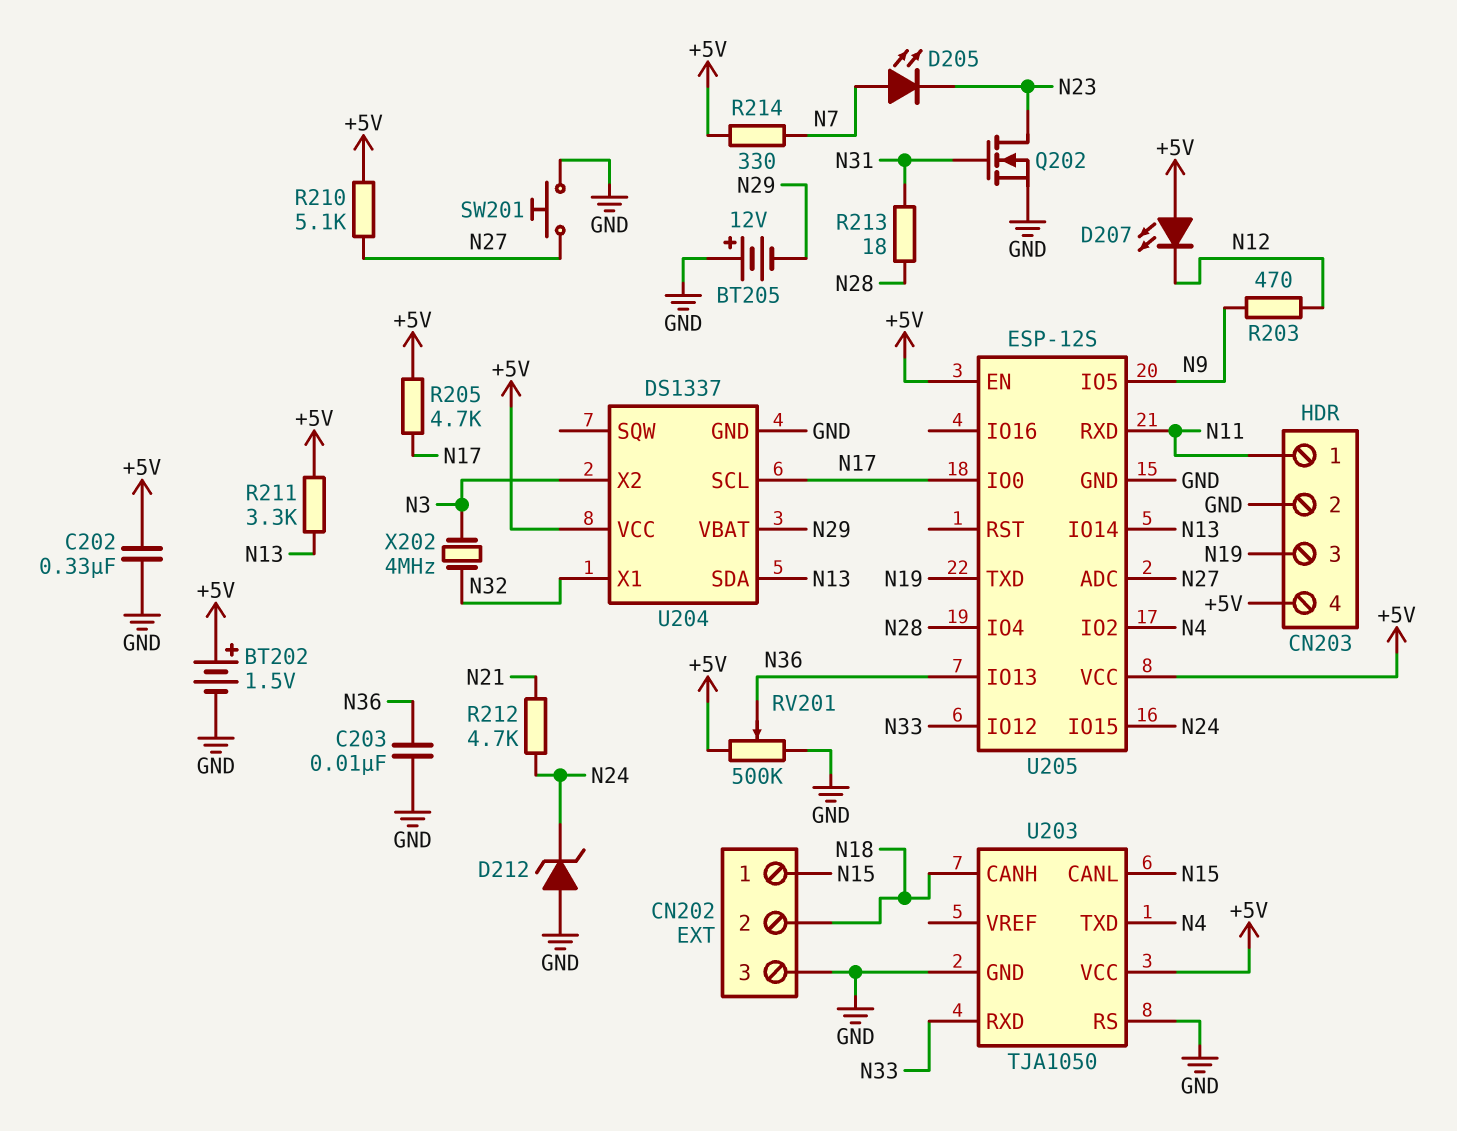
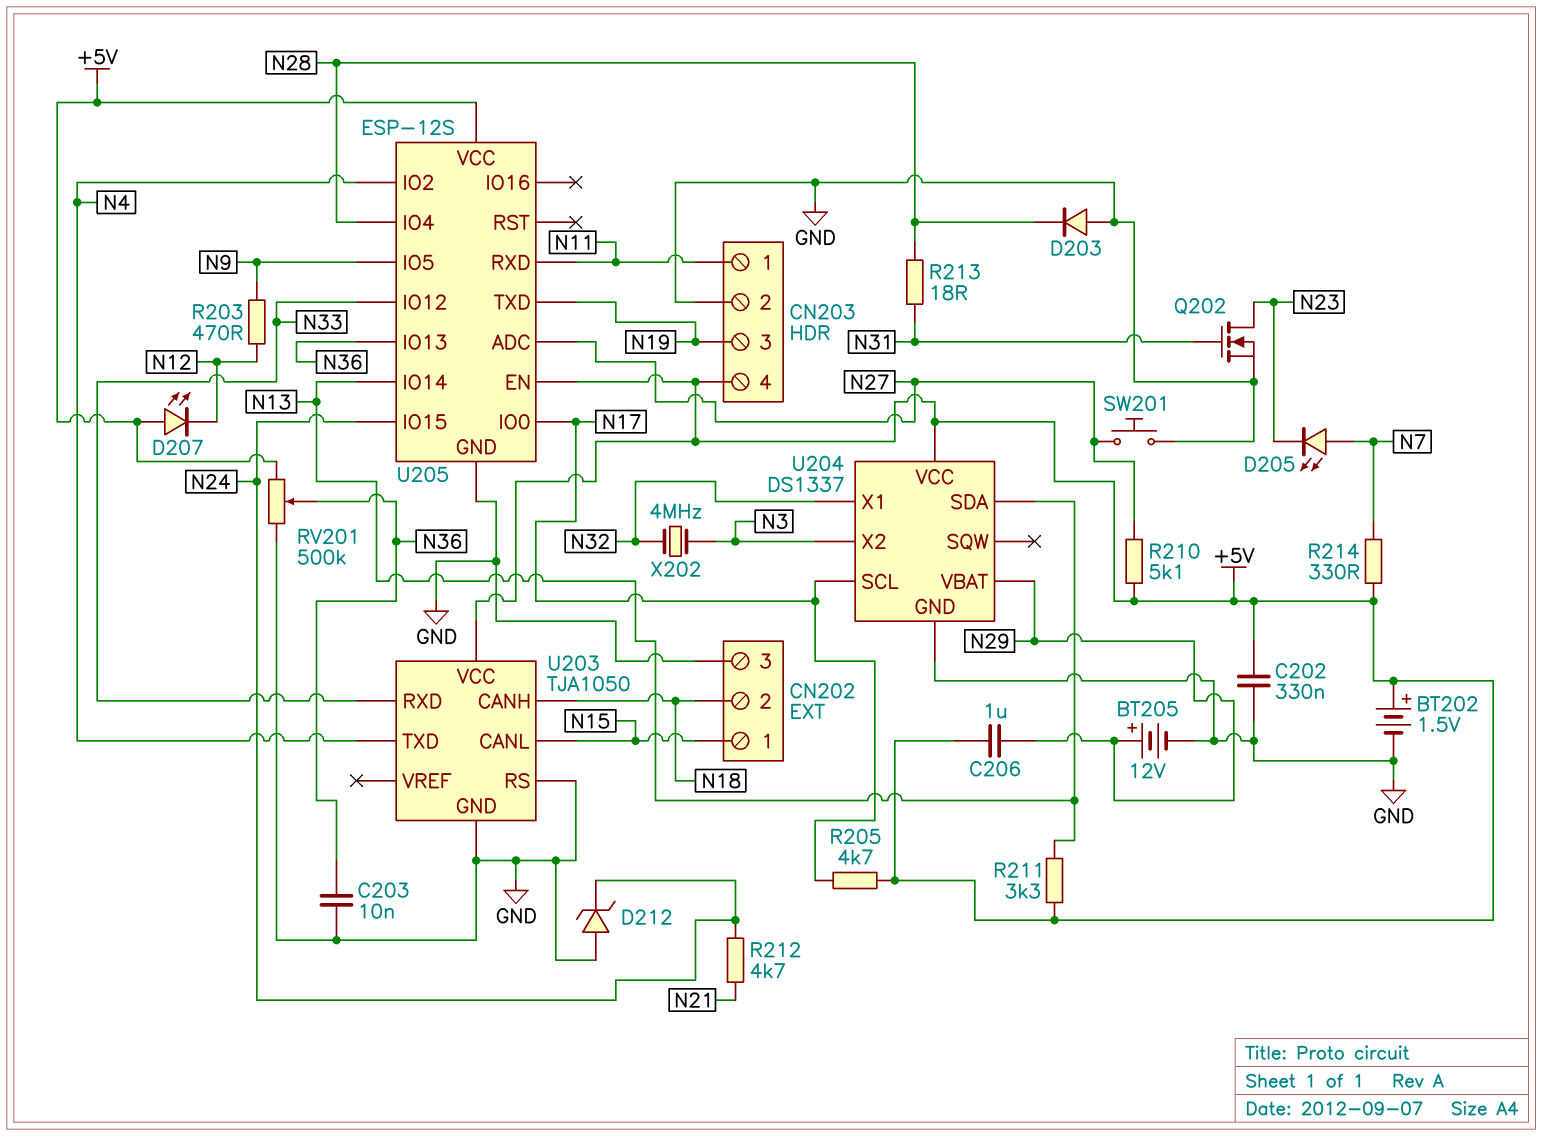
BT205: 12V (plus GND, minus N29) -> 12V (plus N29, minus GND)
C206: none -> 1uF (+5V, N29)
D203: none -> diode (A GND, K N28)

